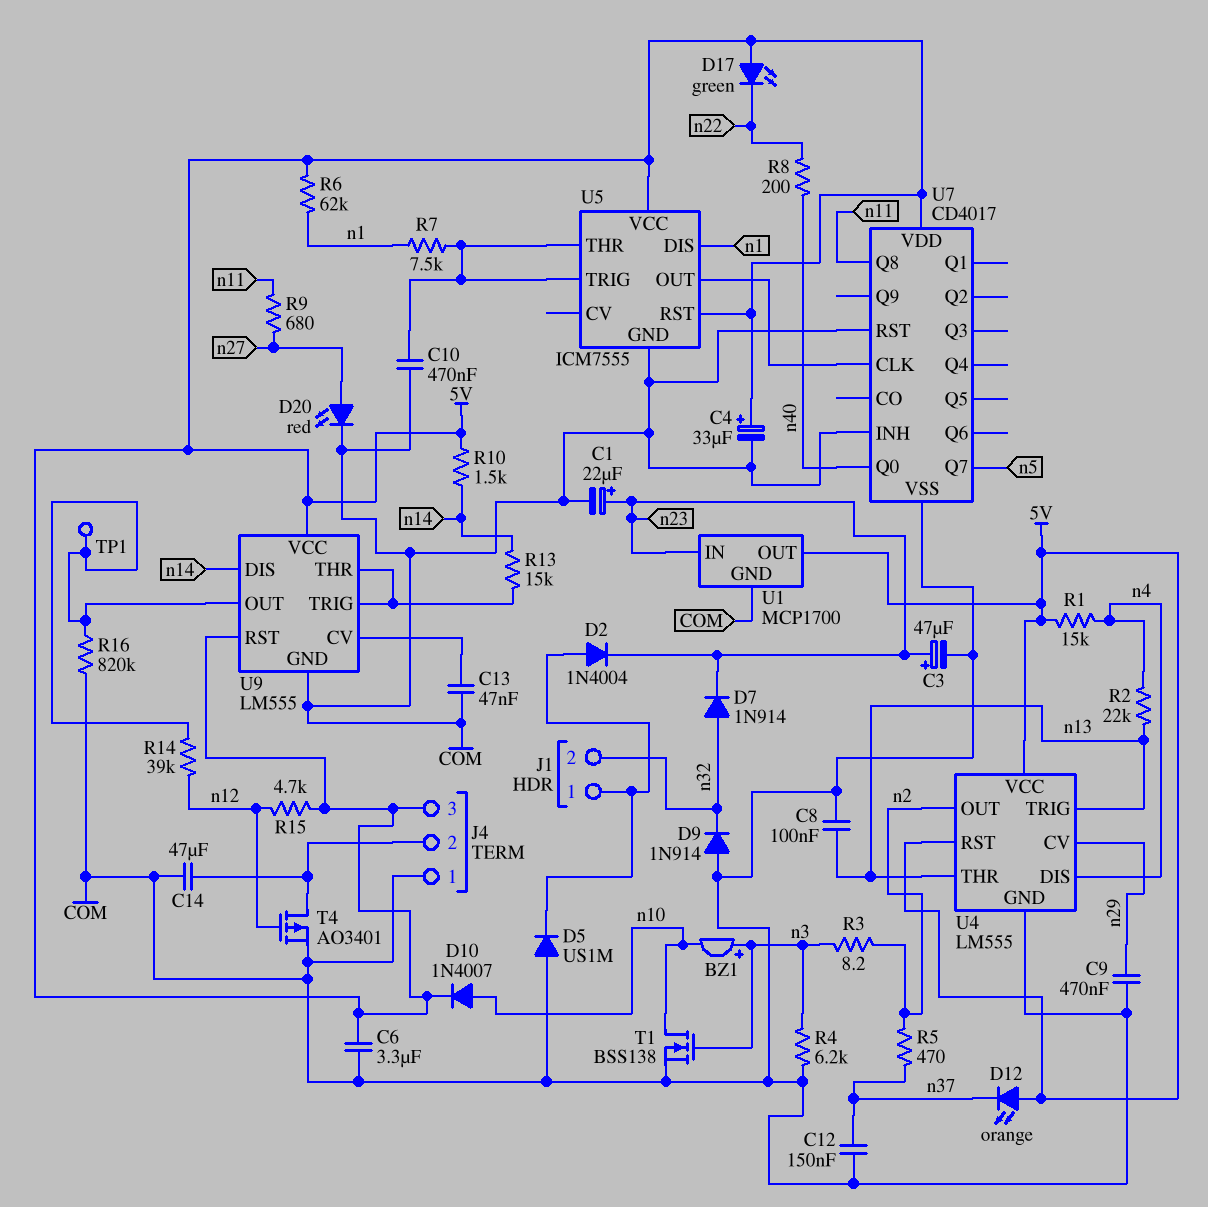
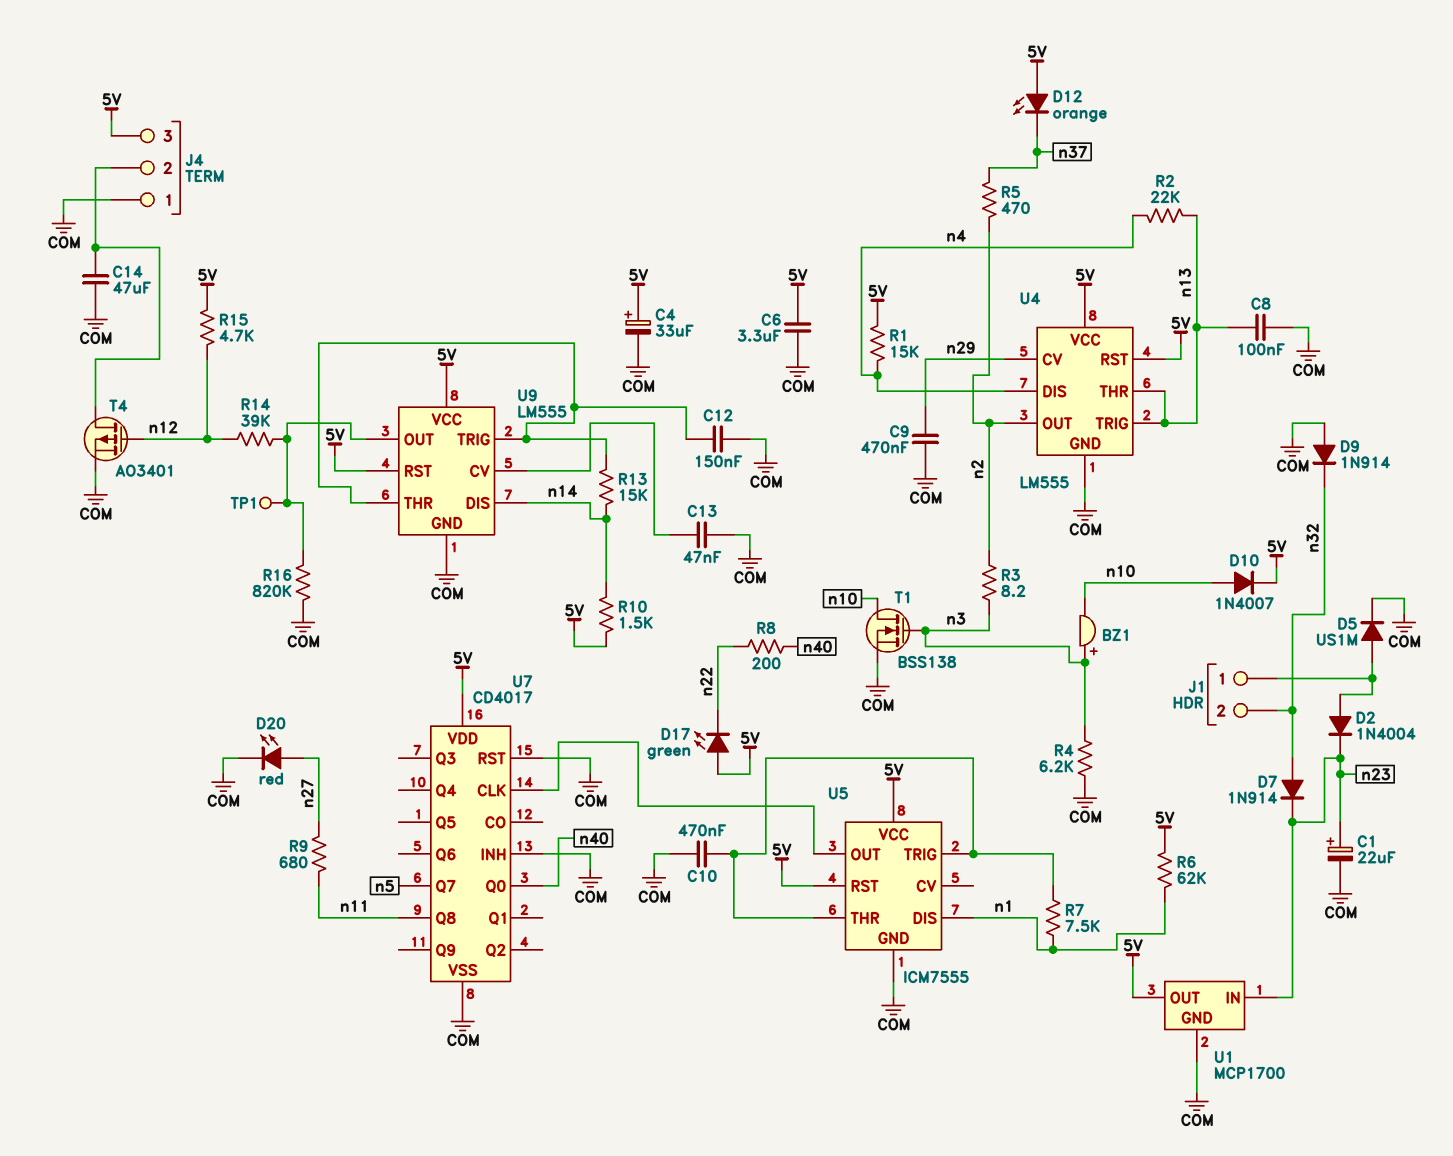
C3: 47uF (plus n23, minus COM) -> none
C12: 150nF (COM, n37) -> 150nF (COM, U9/THR)
D5: diode US1M (A COM, K J1/1) -> diode US1M (A J1/1, K COM)

